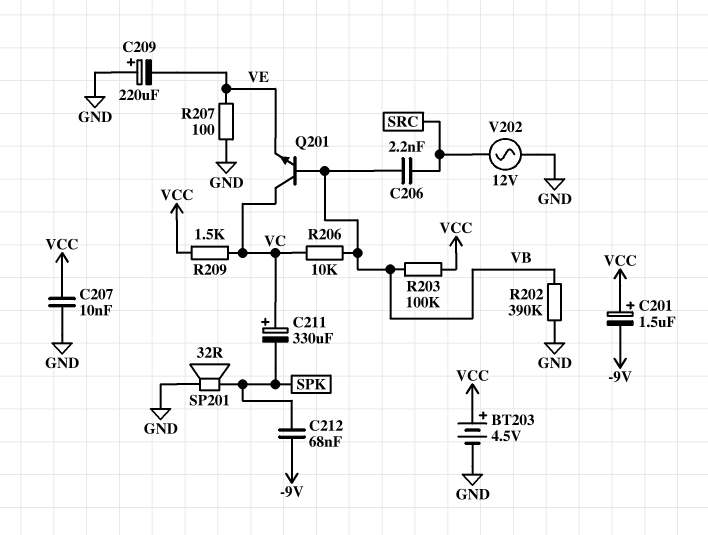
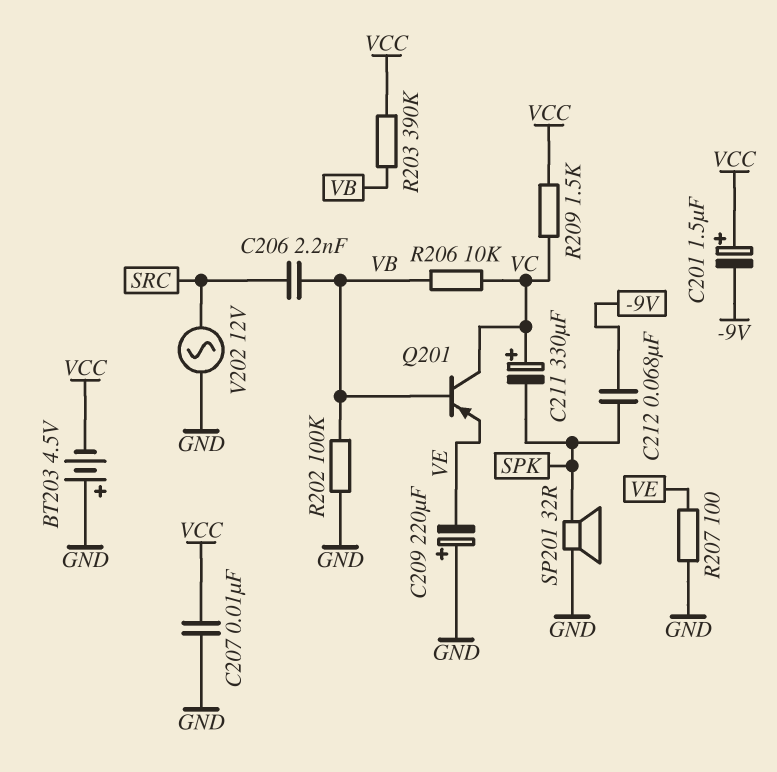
BT203: 4.5V (plus VCC, minus GND) -> 4.5V (plus GND, minus VCC)
Q201: NPN (B VB, C VC, E VE) -> PNP (B VB, C VC, E VE)
R202: 390k (GND, VB) -> 100k (GND, VB)
R203: 100k (VB, VCC) -> 390k (VB, VCC)

